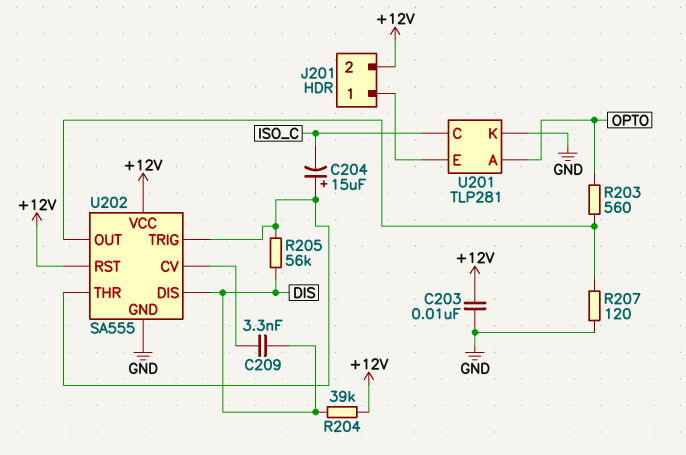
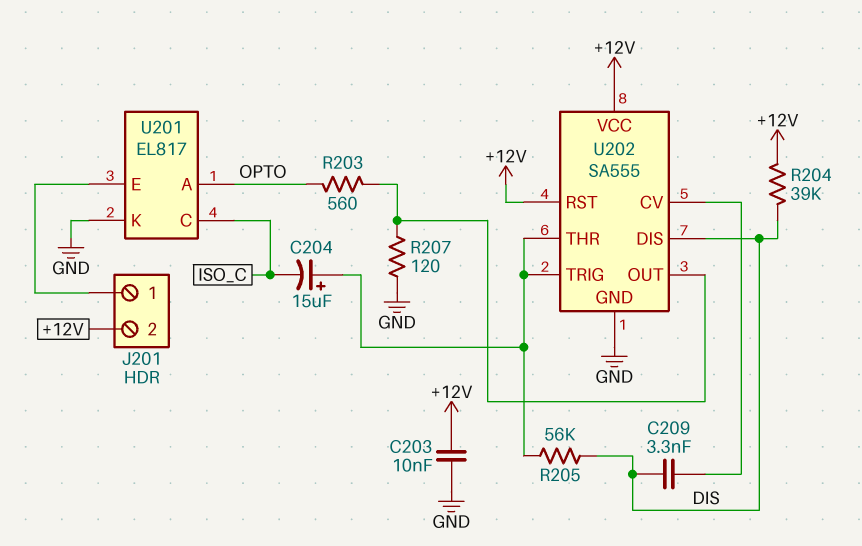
U201: TLP281 -> EL817

